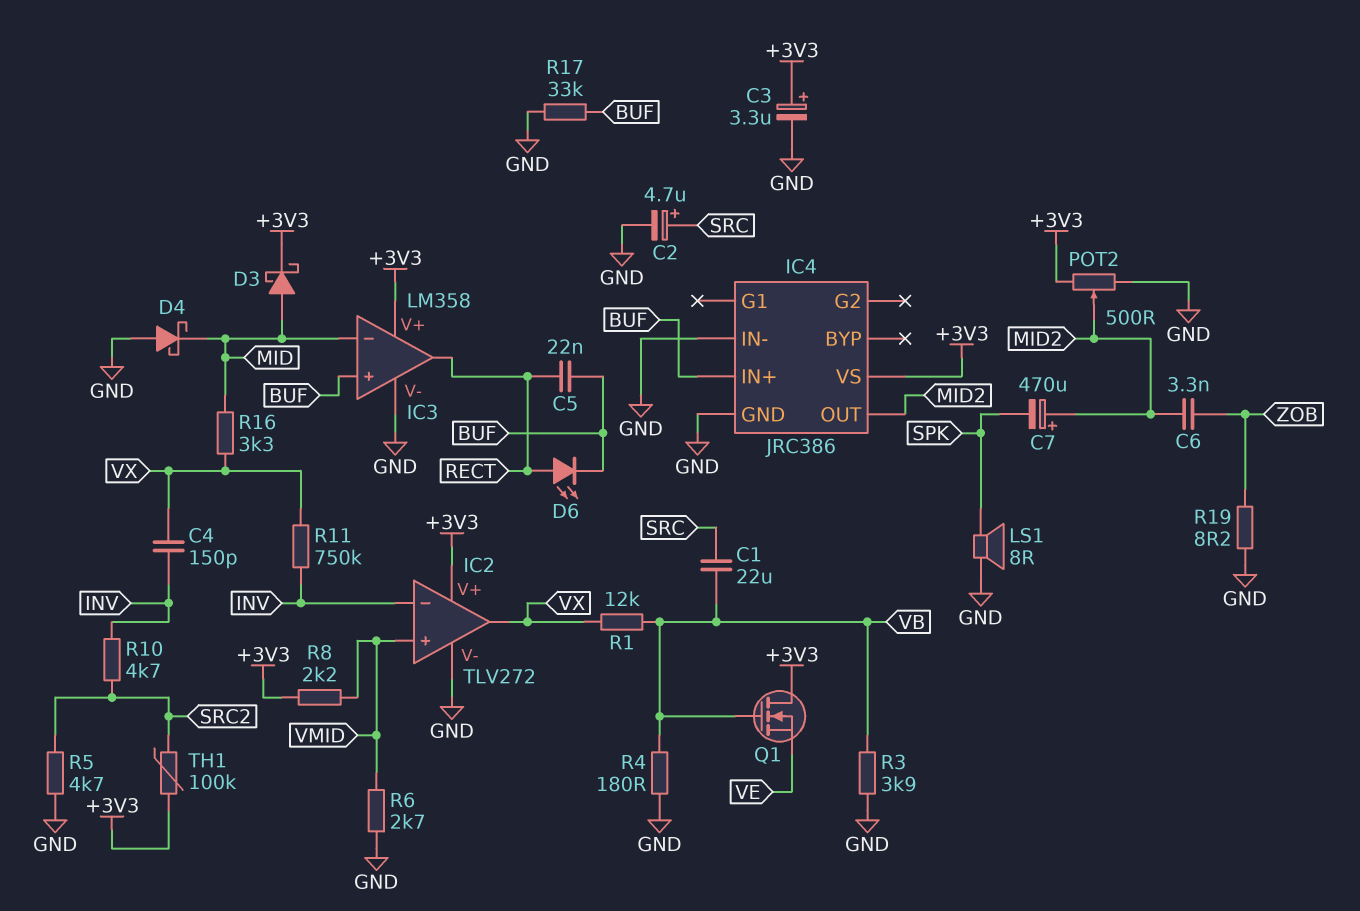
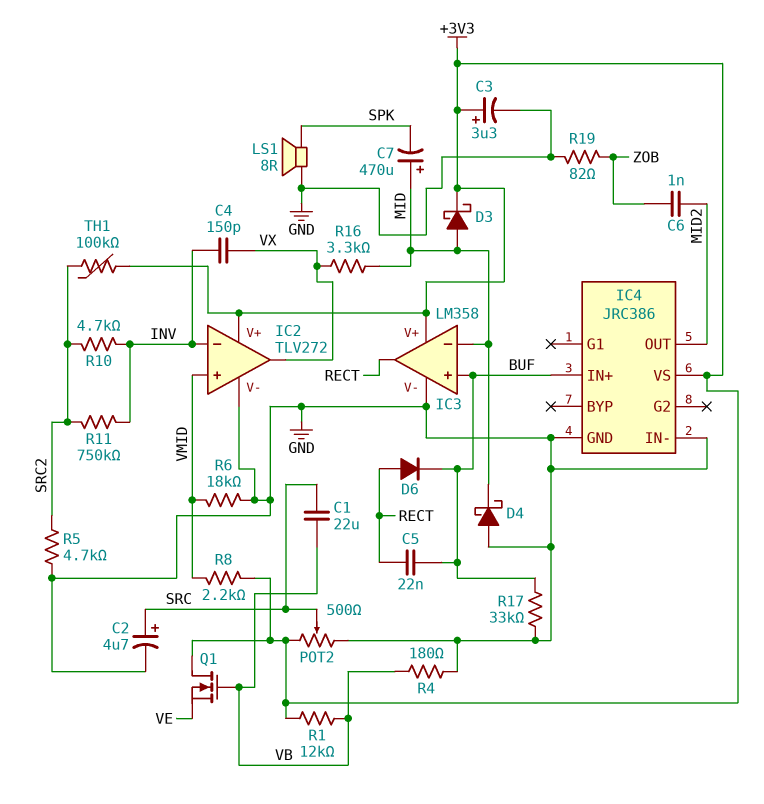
C6: 3.3nF (MID2, ZOB) -> 1nF (MID2, ZOB)
C7: 470uF (plus MID2, minus SPK) -> 470uF (plus MID, minus SPK)
D6: LED (A RECT, K BUF) -> diode (A RECT, K BUF)
POT2: 500 (+3V3, GND, wiper MID2) -> 500 (+3V3, GND, wiper SRC)
R1: 12k (VB, VX) -> 12k (+3V3, VB)
R3: 3.9k (GND, VB) -> none
R6: 2.7k (GND, VMID) -> 18k (GND, VMID)
R11: 750k (INV, VX) -> 750k (INV, SRC2)
R19: 8.2 (GND, ZOB) -> 82 (GND, ZOB)

